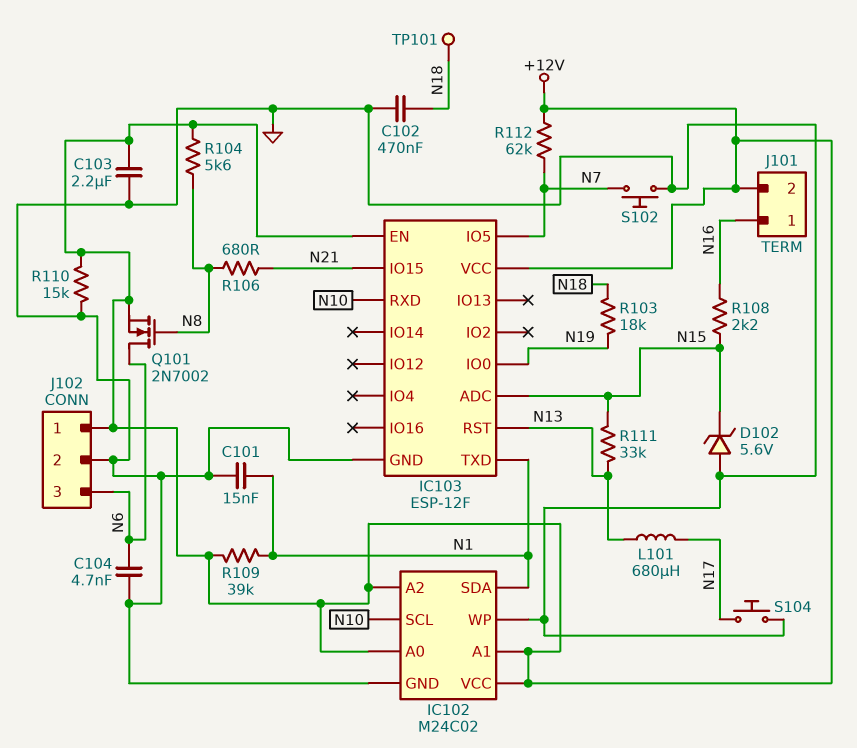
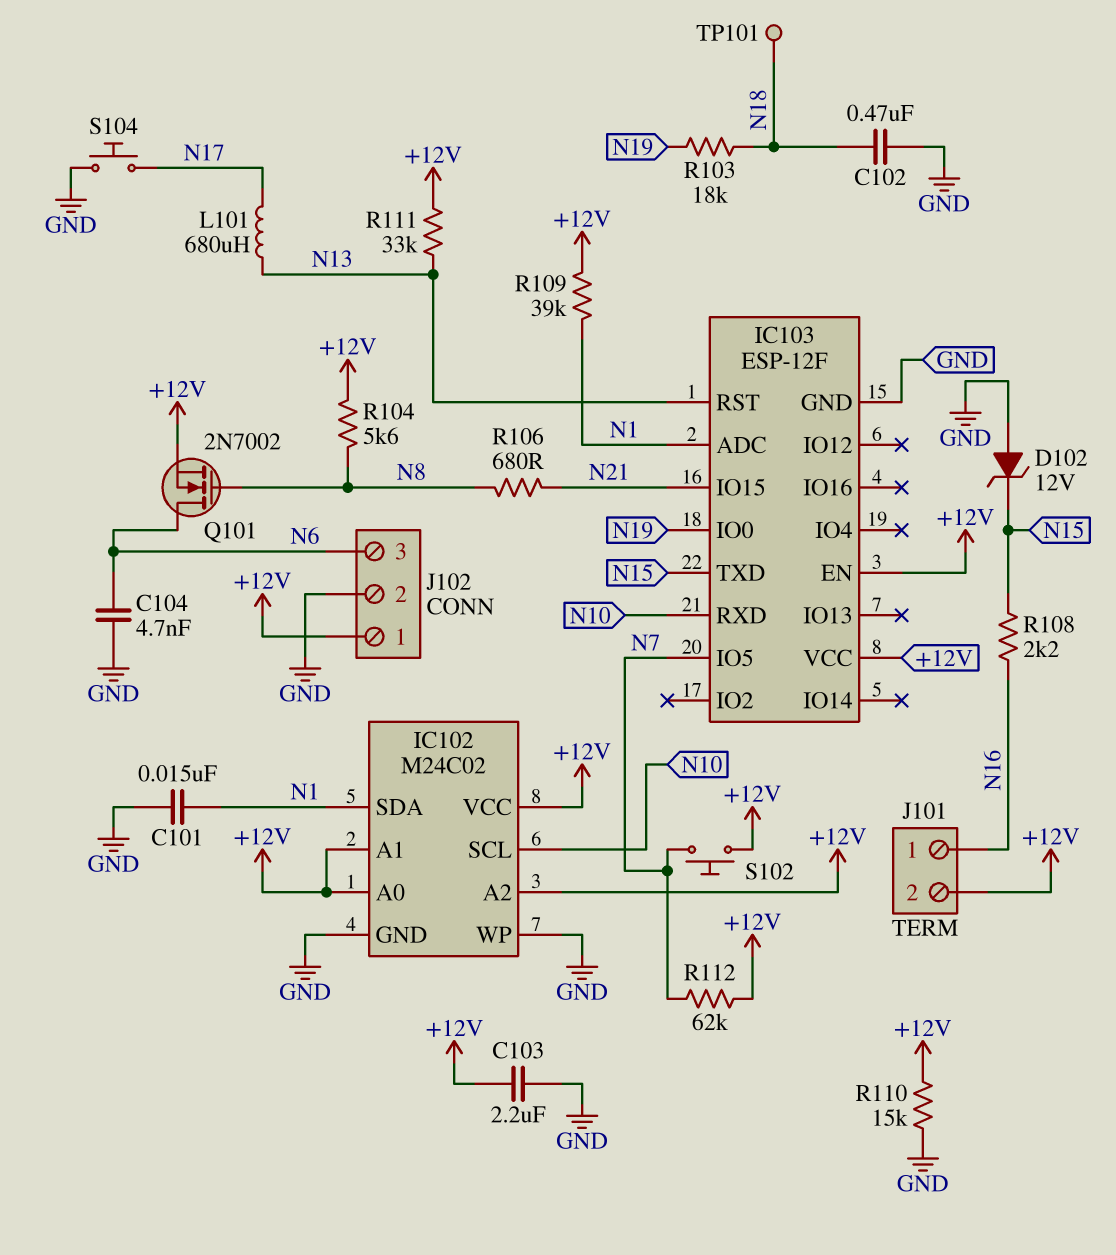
D102: zener 5.6V (A GND, K N15) -> zener 12V (A GND, K N15)
IC103 pin ADC: N15 -> N1
IC103 pin TXD: N1 -> N15
R111: 33k (N13, N15) -> 33k (+12V, N13)
S102: button (GND, N7) -> button (+12V, N7)

